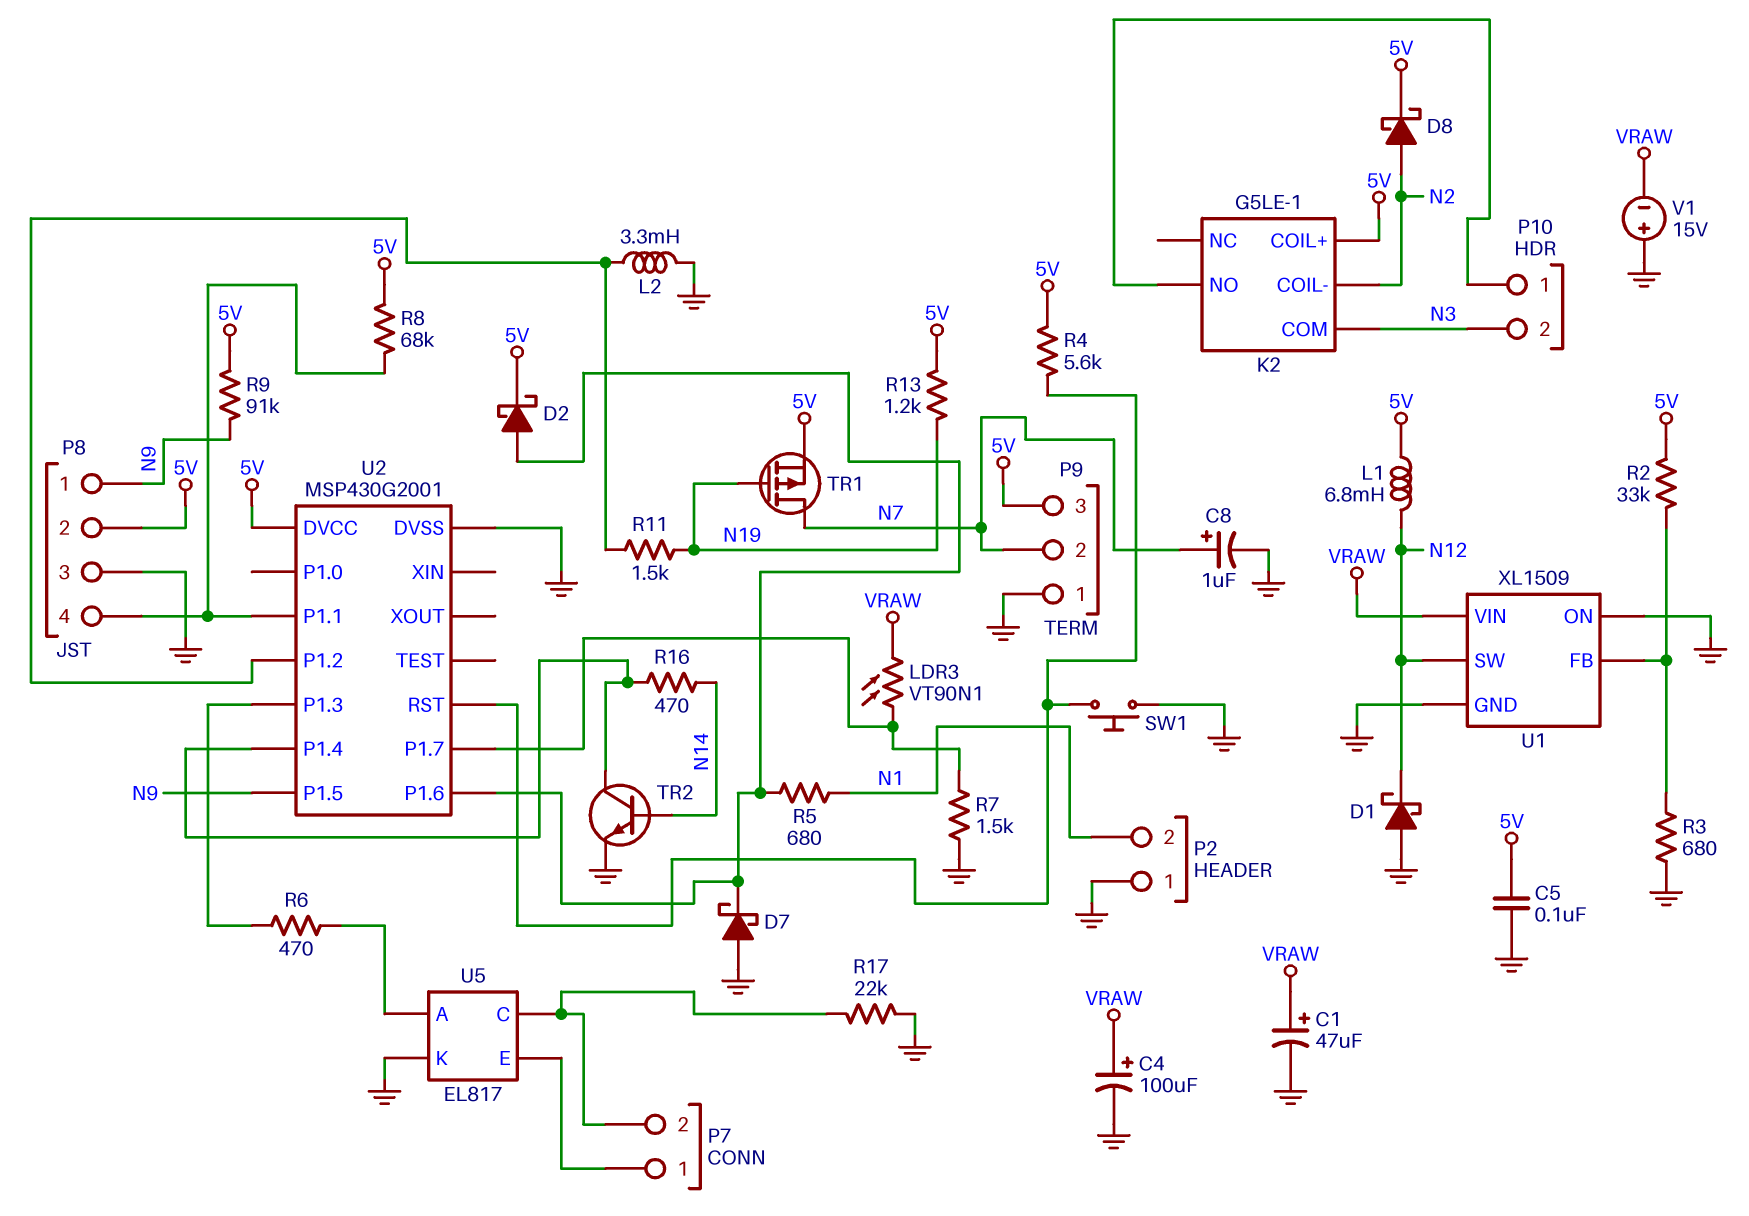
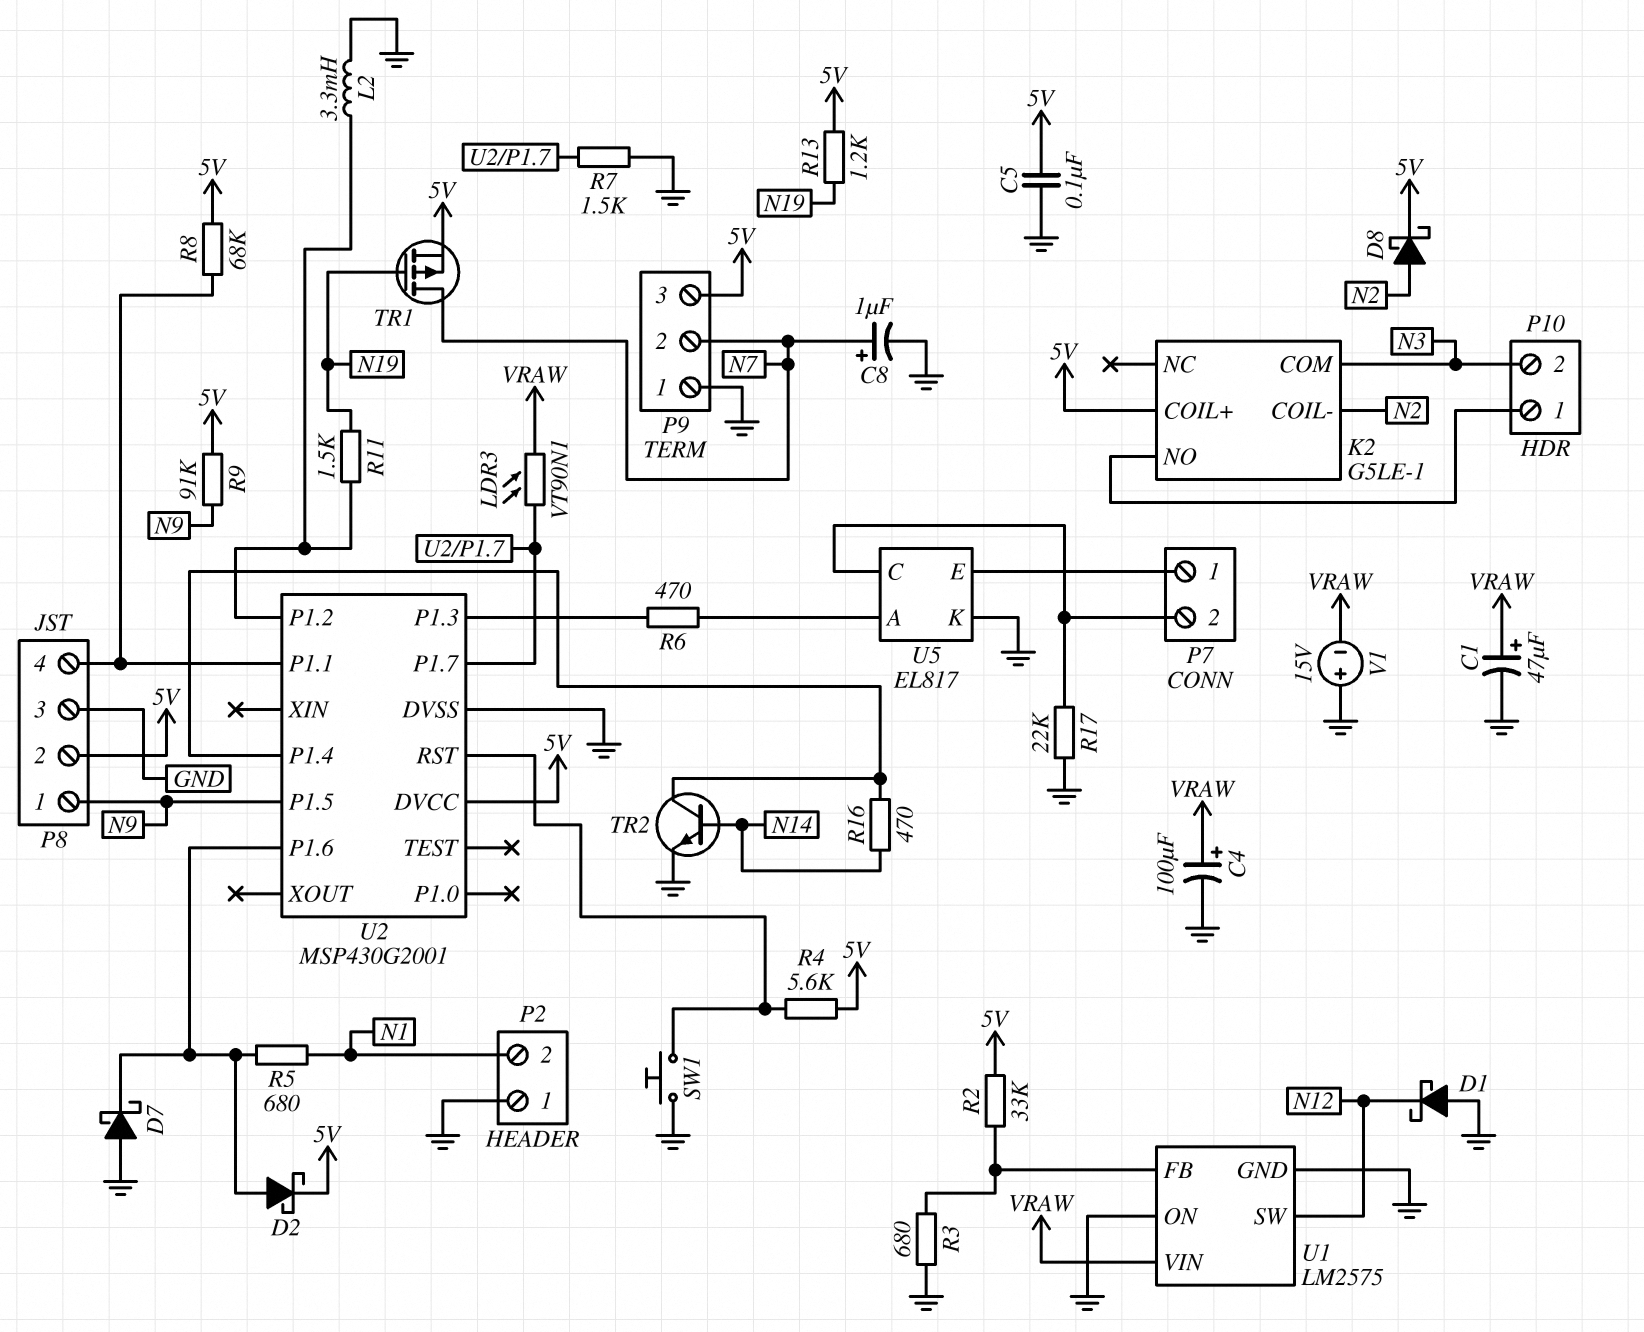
L1: 6.8mH (5V, N12) -> none
U1: XL1509 -> LM2575

